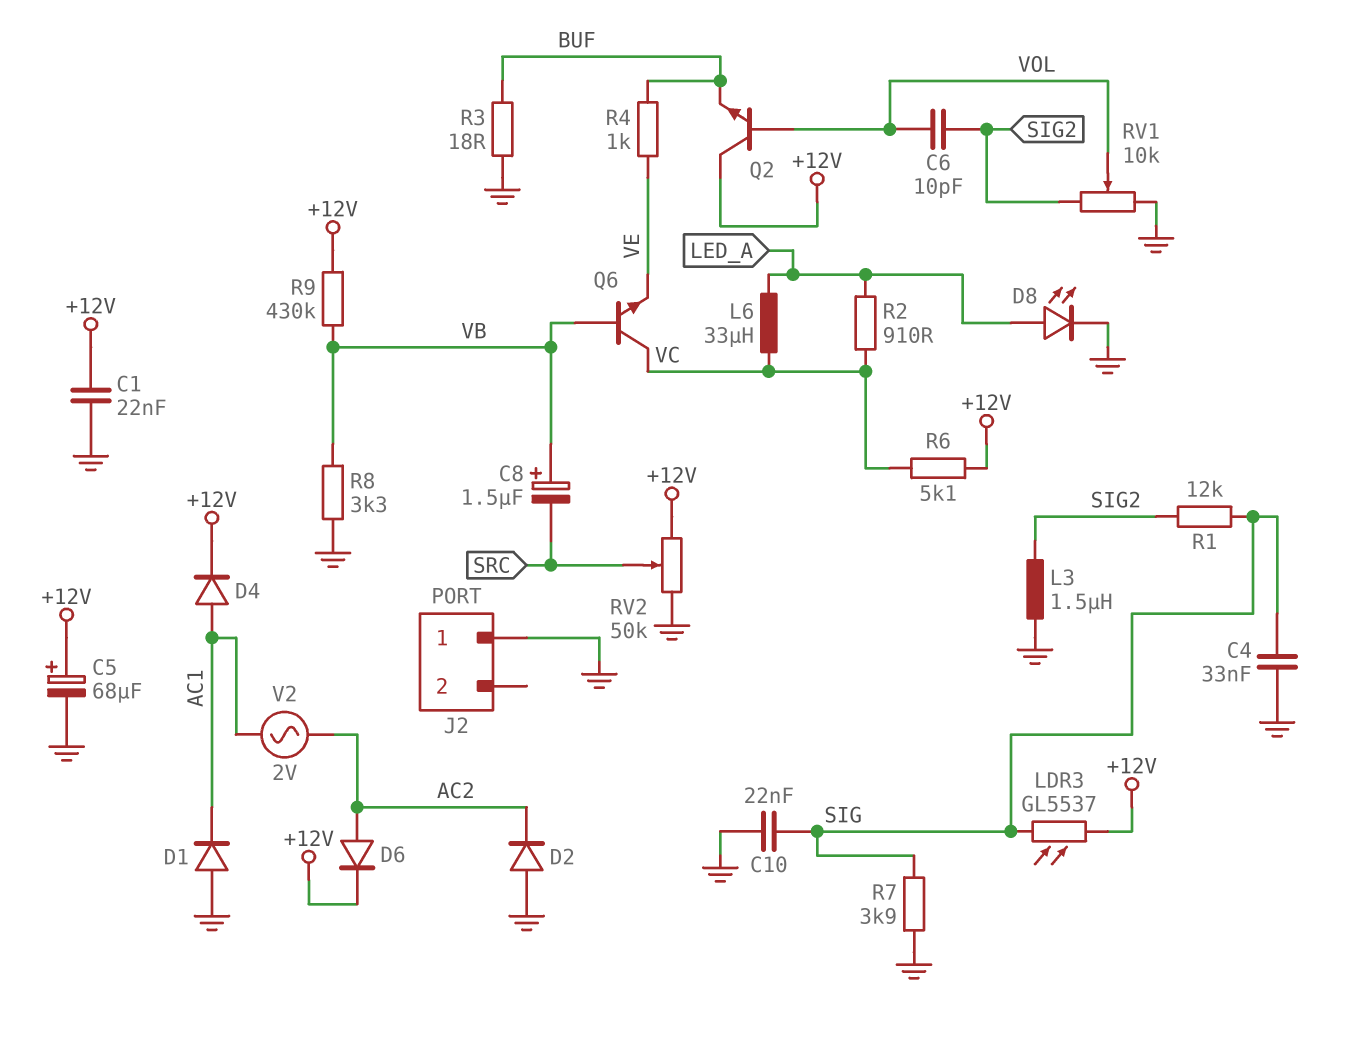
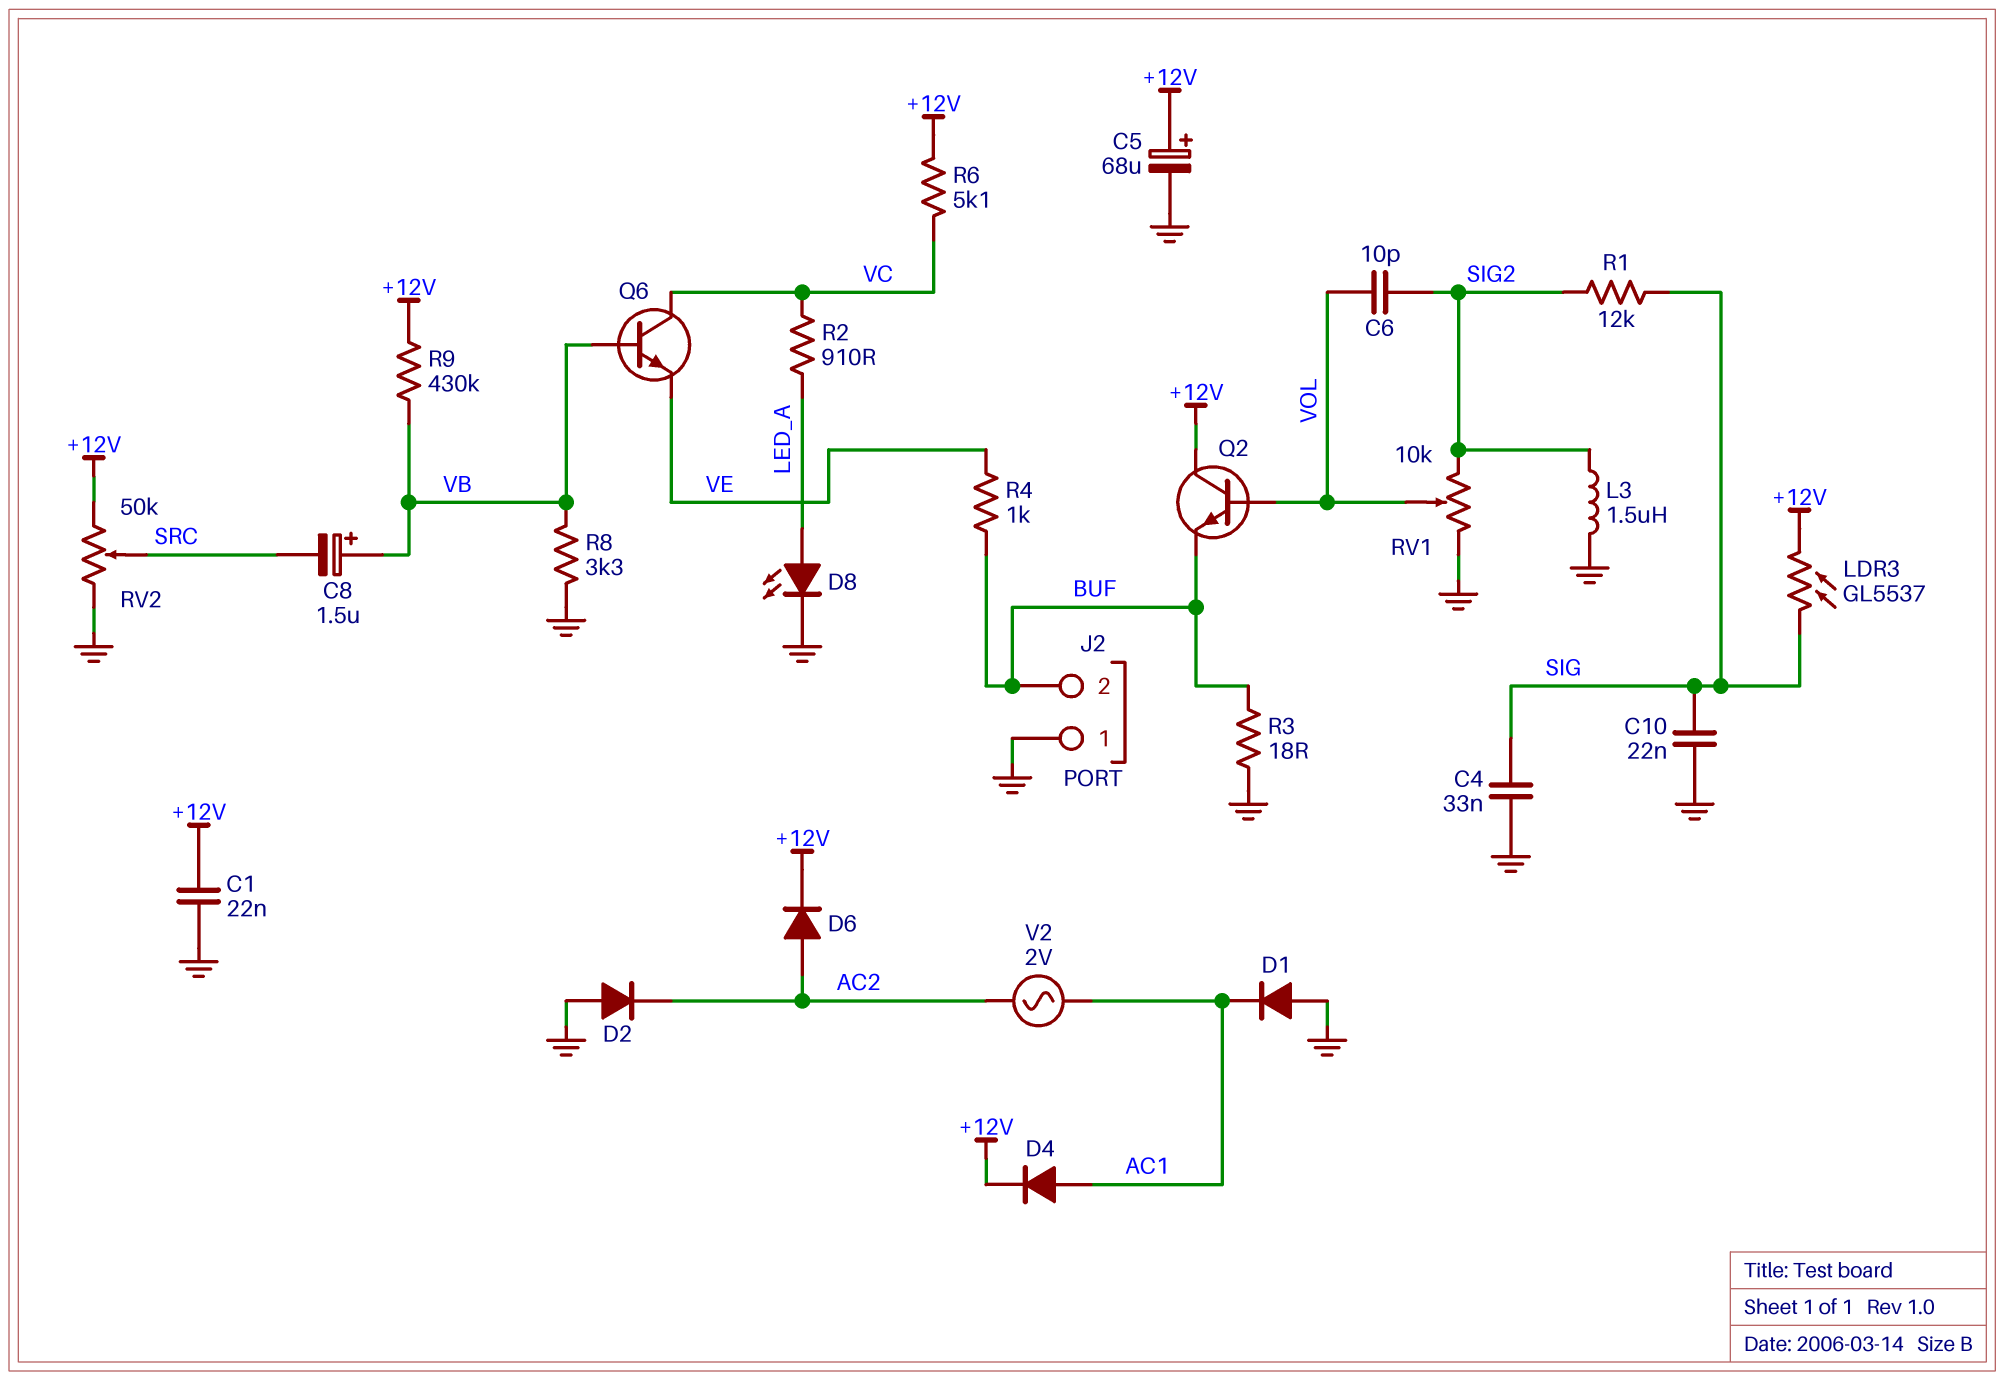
J2 pin 2: none -> BUF
L6: 33uH (LED_A, VC) -> none
R7: 3.9k (GND, SIG) -> none

